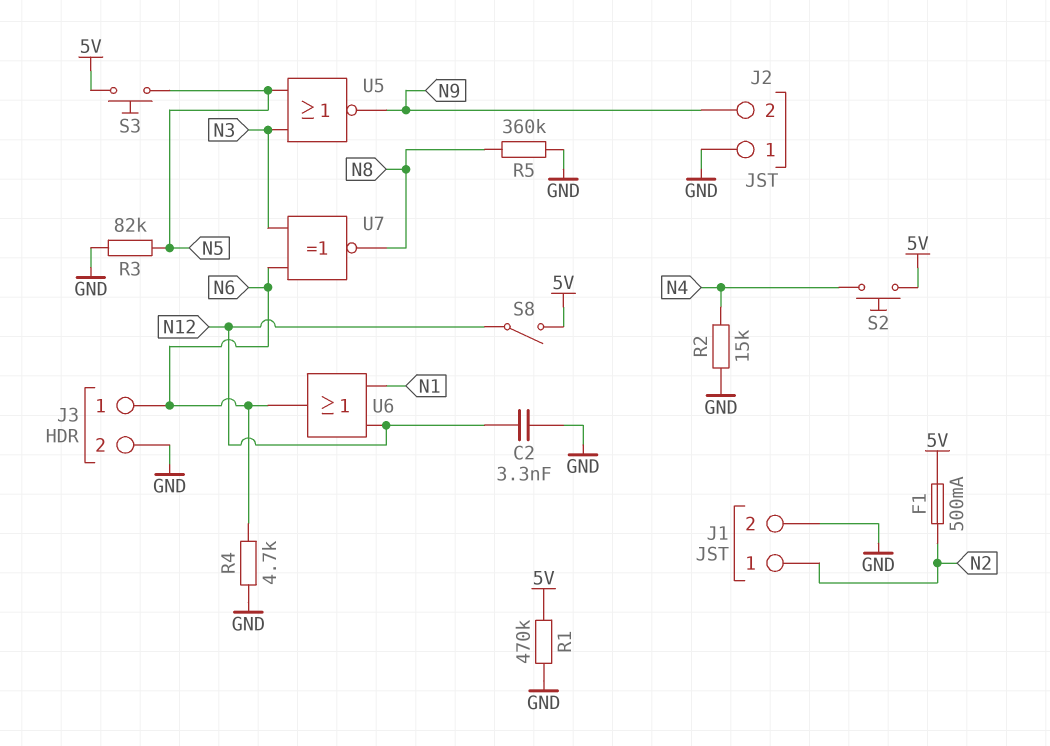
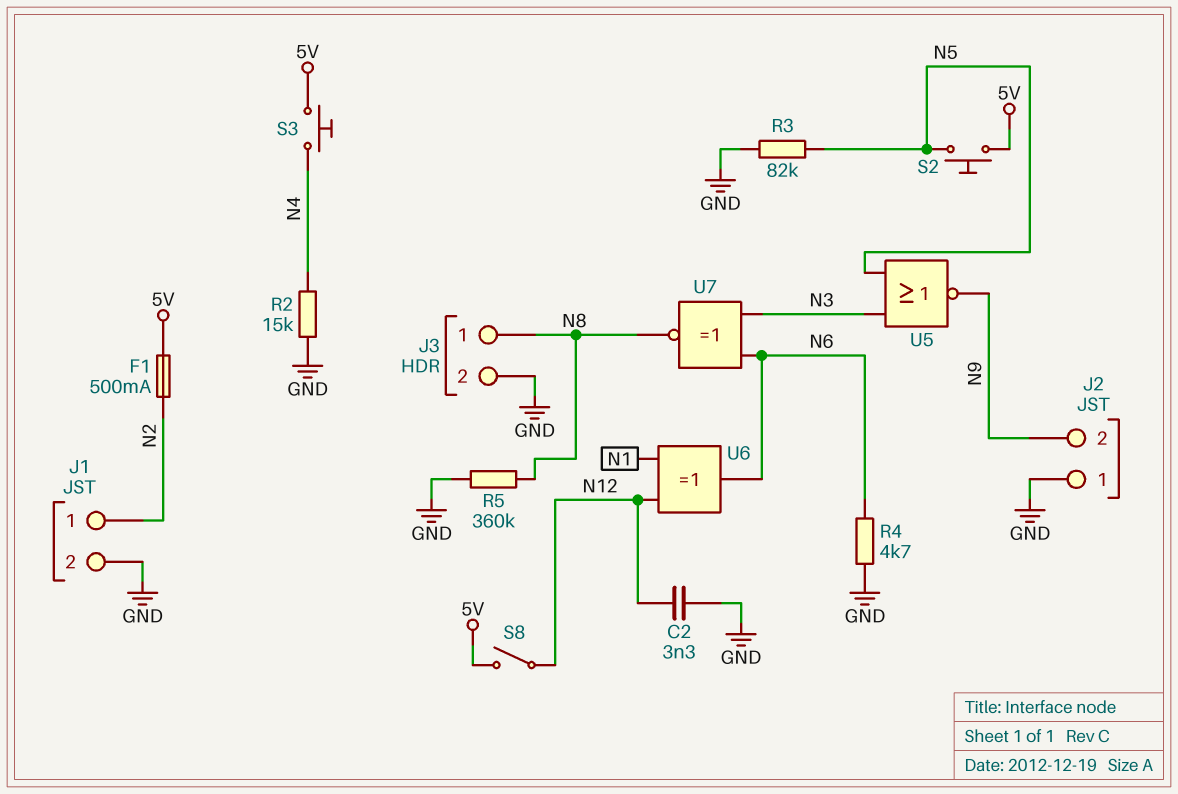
J3 pin 1: N6 -> N8
R1: 470k (5V, GND) -> none
S2: button (5V, N4) -> button (5V, N5)
S3: button (5V, N5) -> button (5V, N4)
U6: OR (in N1, in N12, out N6) -> XOR (in N1, in N12, out N6)

